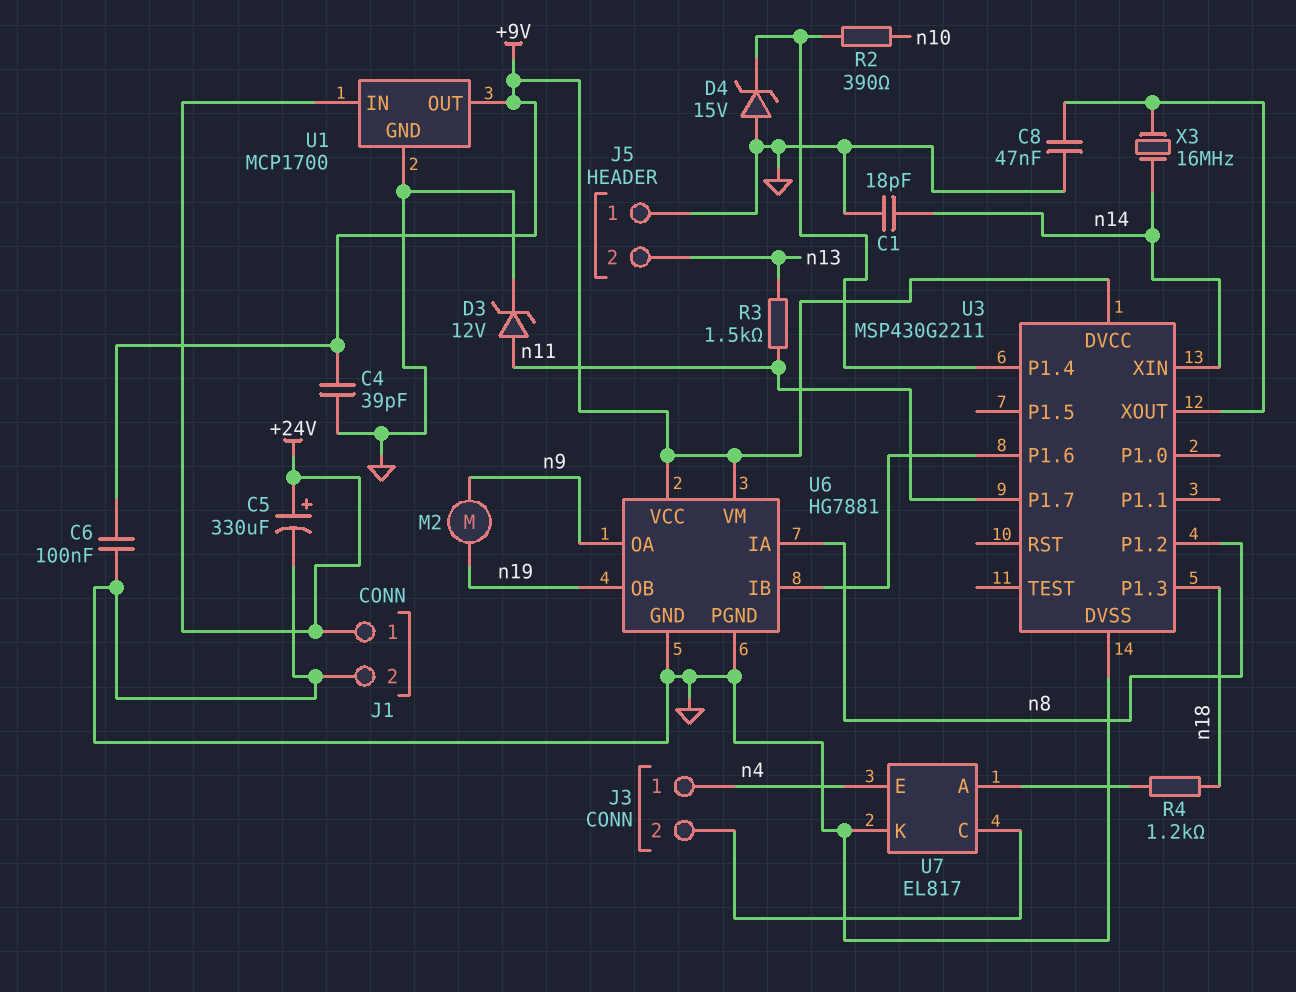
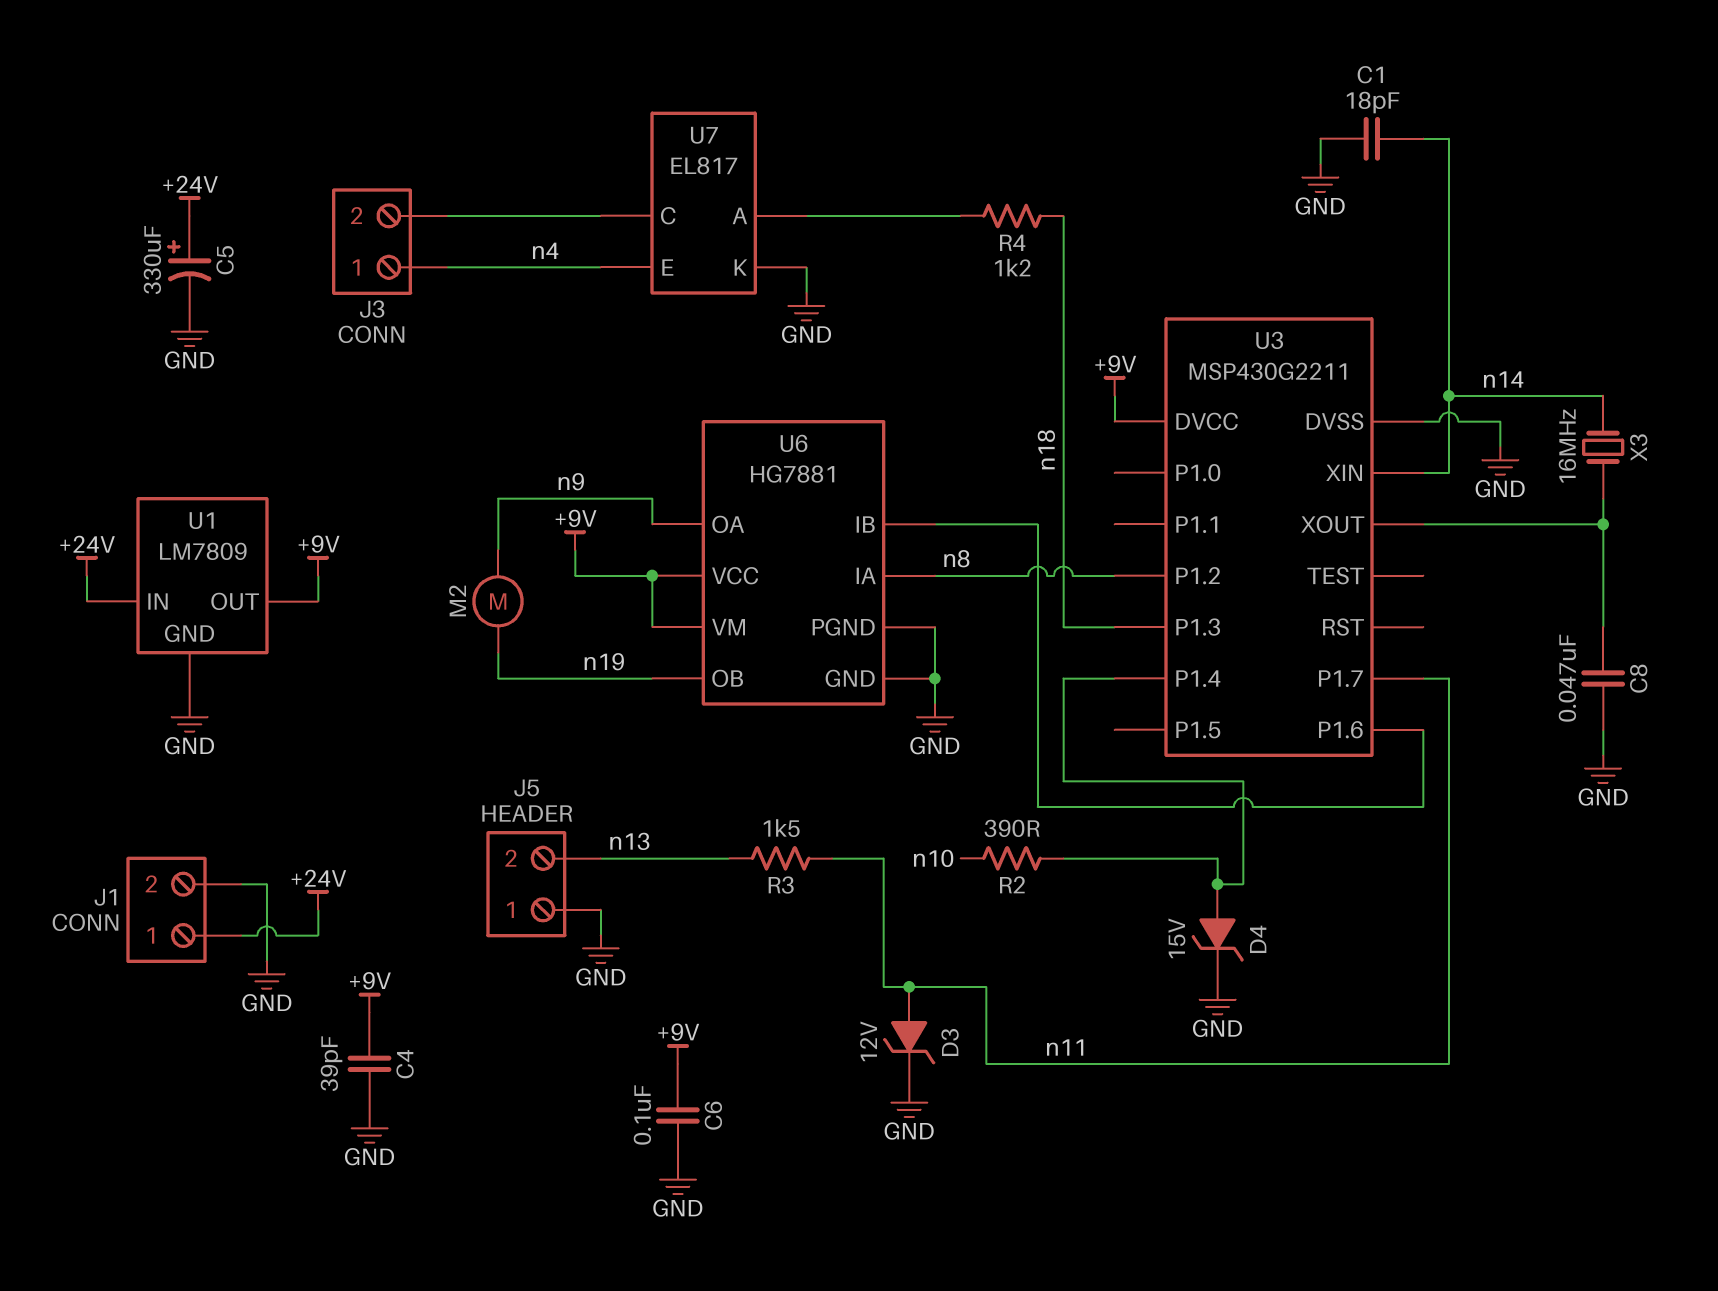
D4: zener 15V (A GND, K U3/P1.4) -> zener 15V (A U3/P1.4, K GND)
U1: MCP1700 -> LM7809

